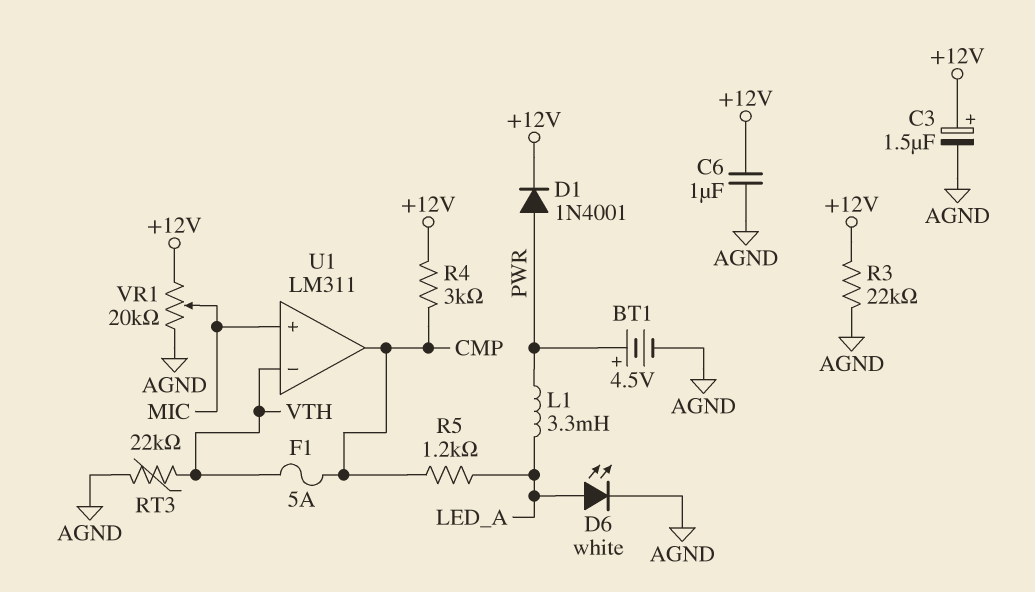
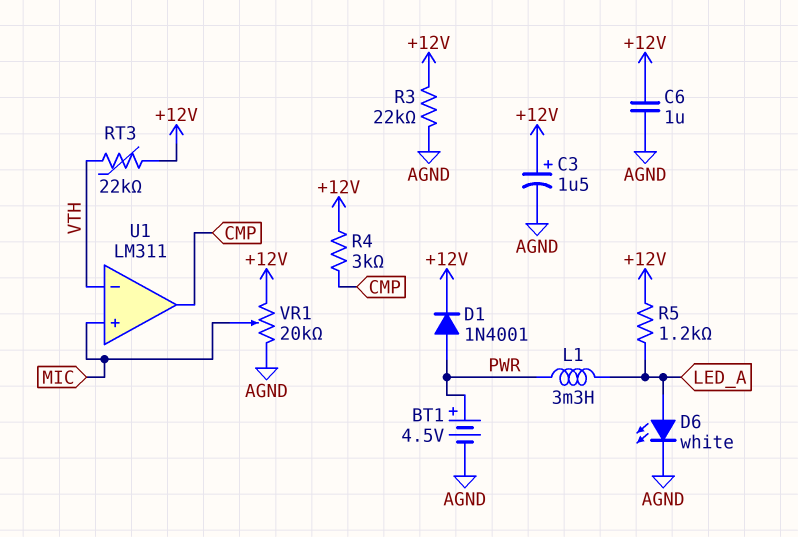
F1: 5A (CMP, VTH) -> none
R5: 1.2k (CMP, LED_A) -> 1.2k (+12V, LED_A)
RT3: 22k (AGND, VTH) -> 22k (+12V, VTH)

